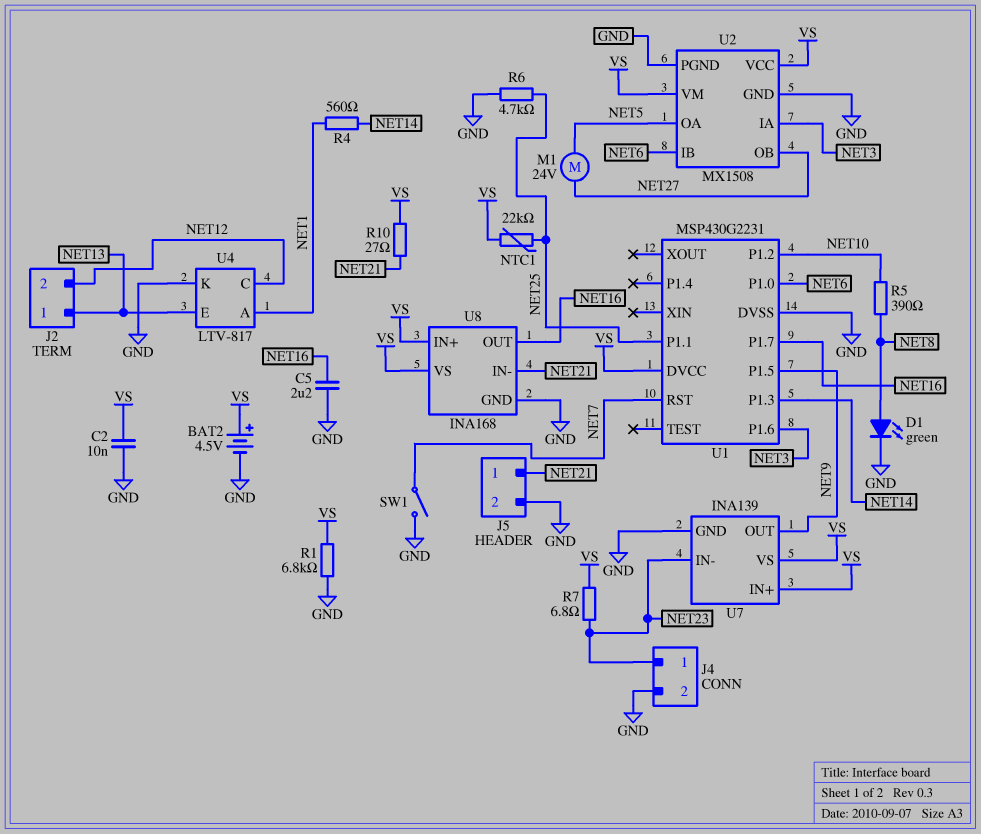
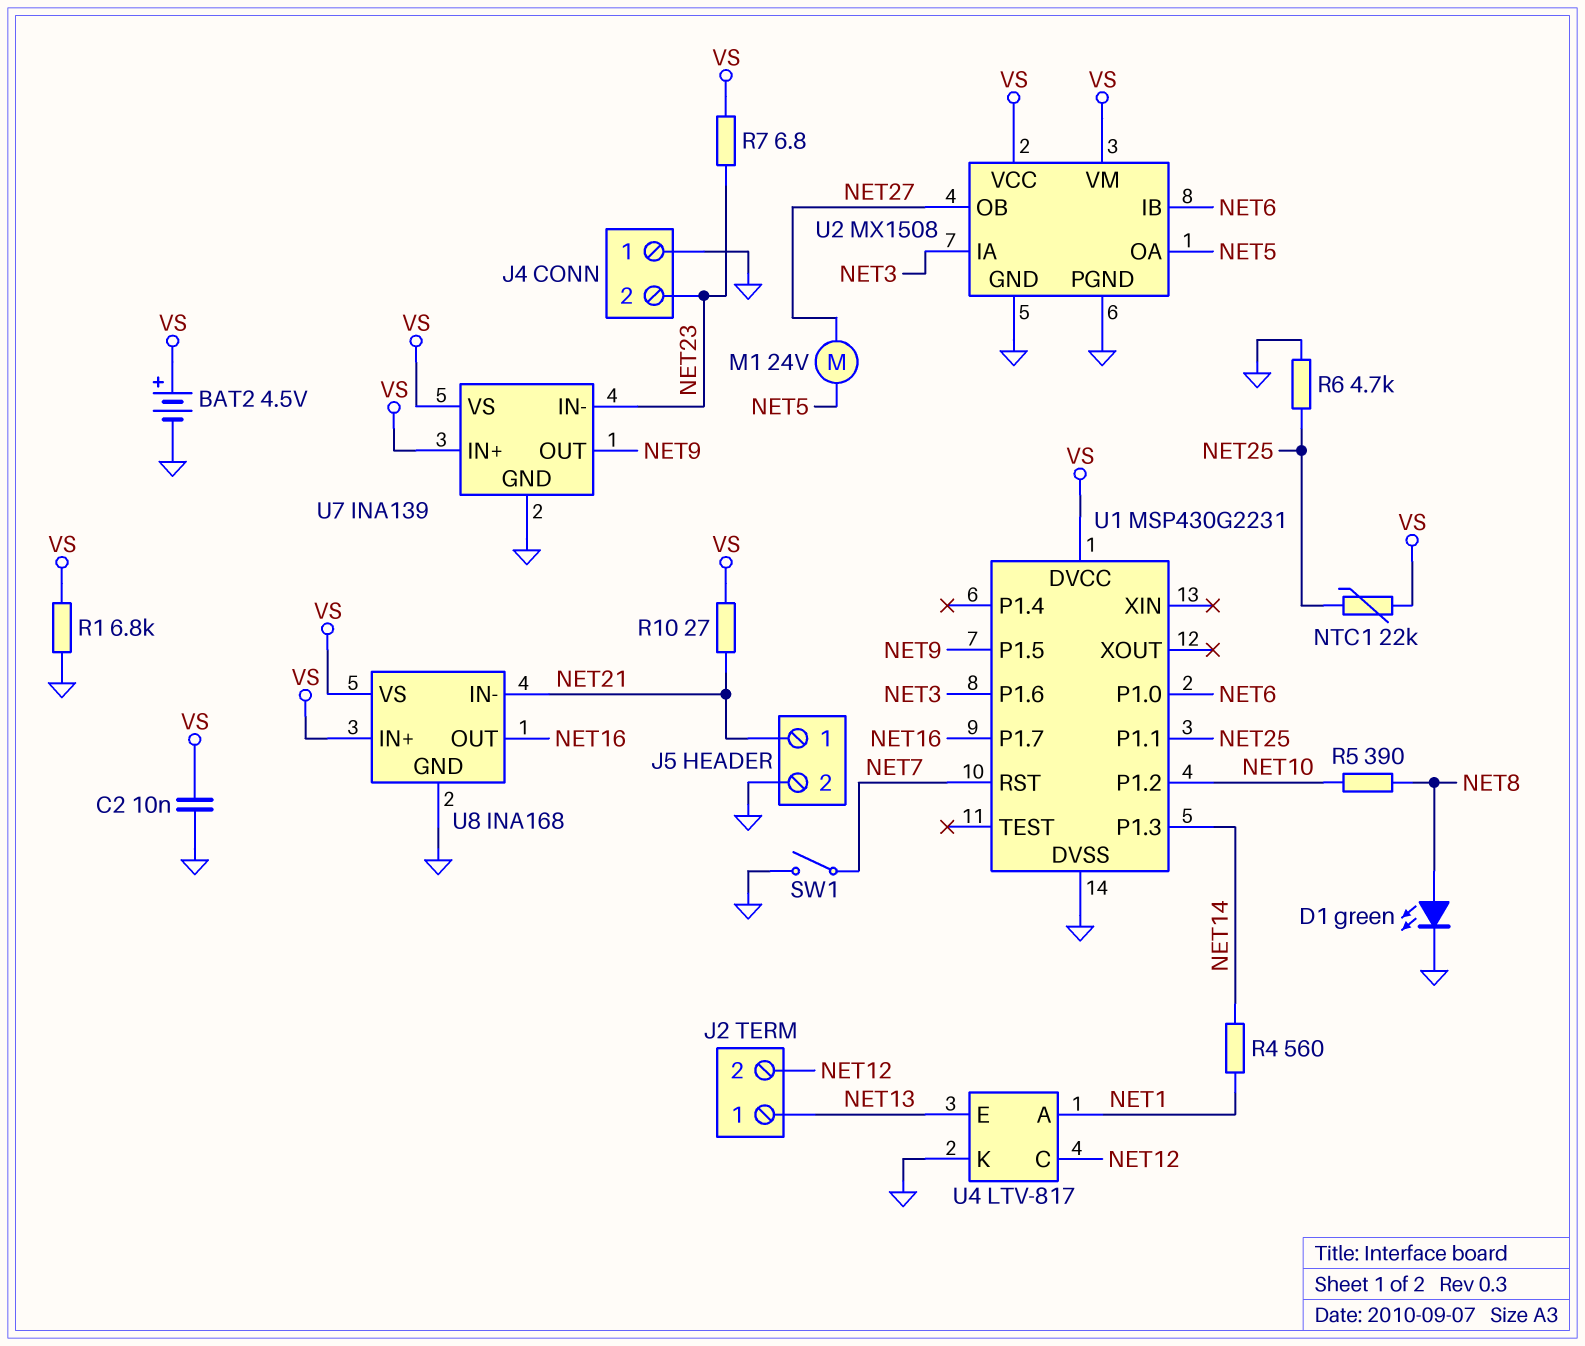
C5: 2.2uF (GND, NET16) -> none
J4 pin 1: NET23 -> GND
J4 pin 2: GND -> NET23

